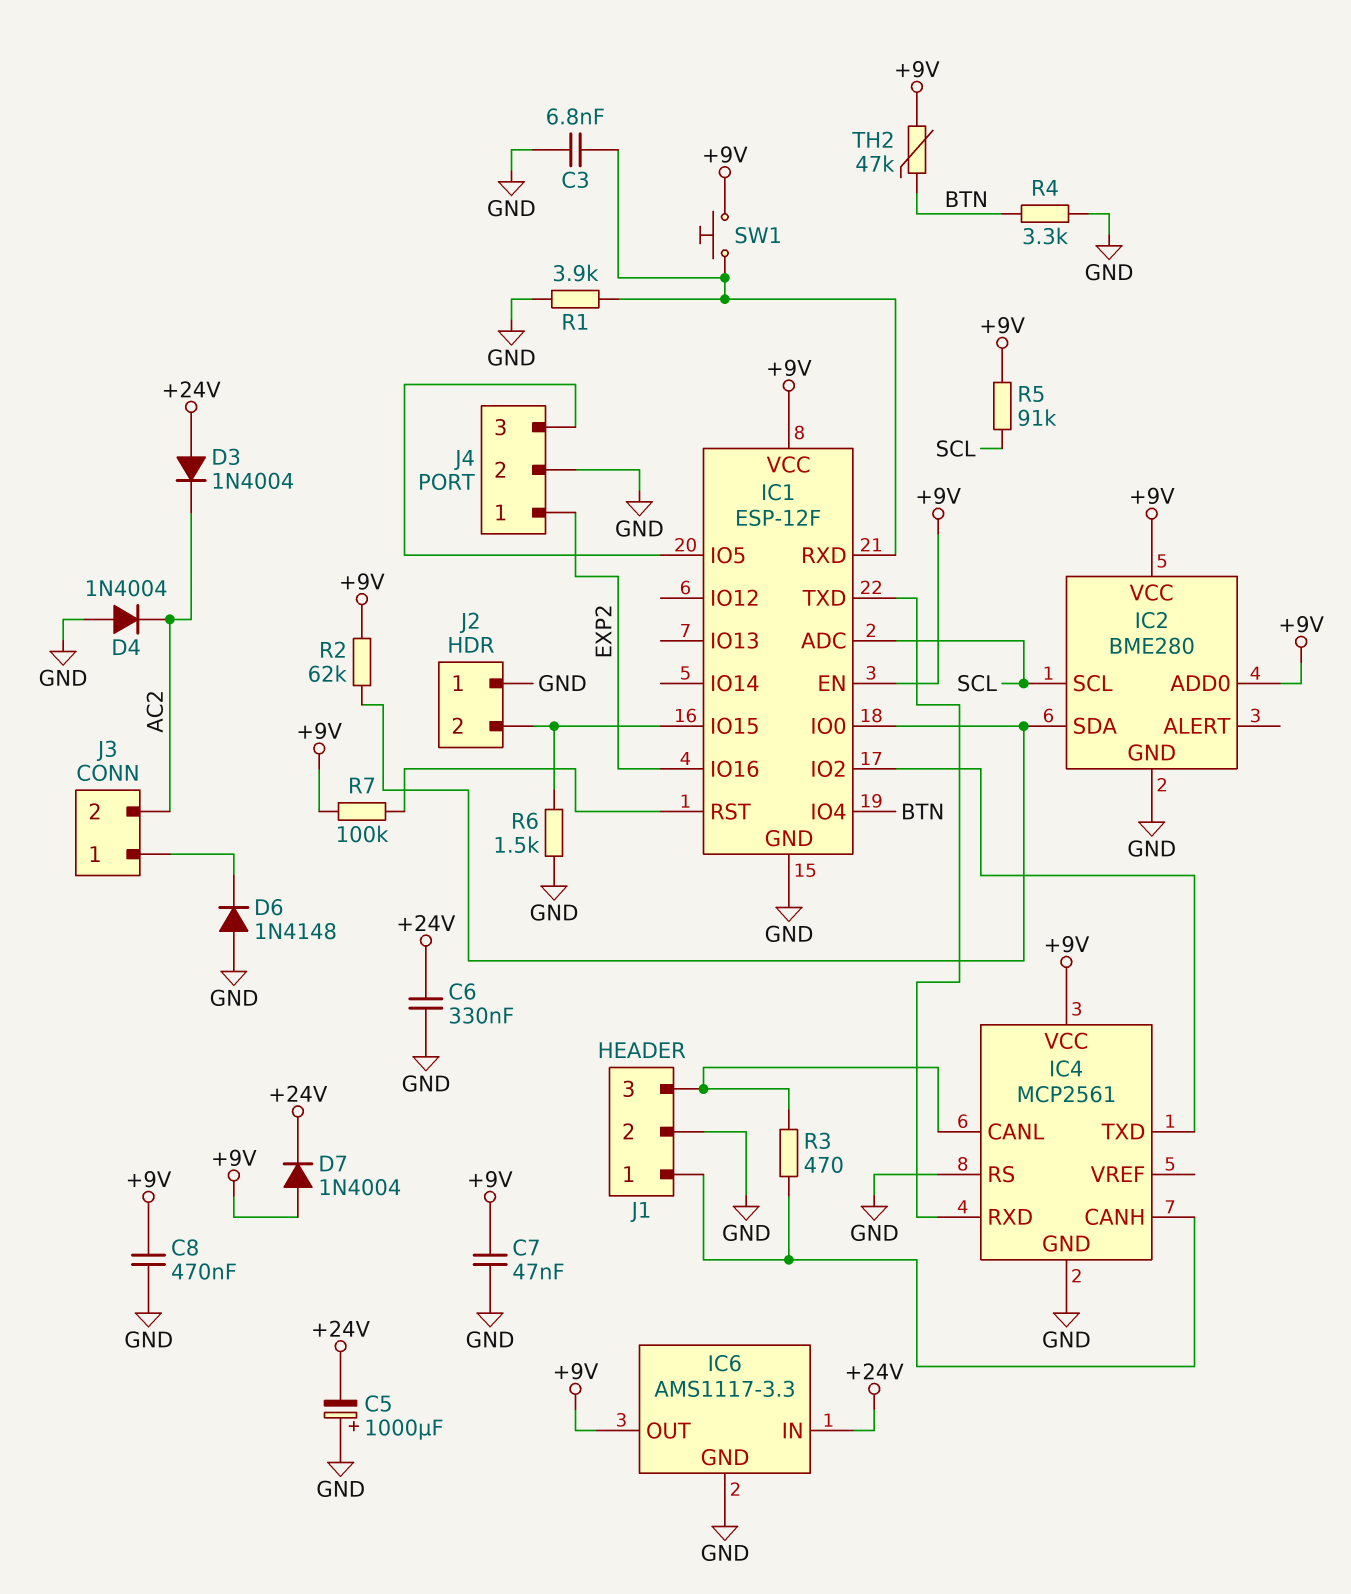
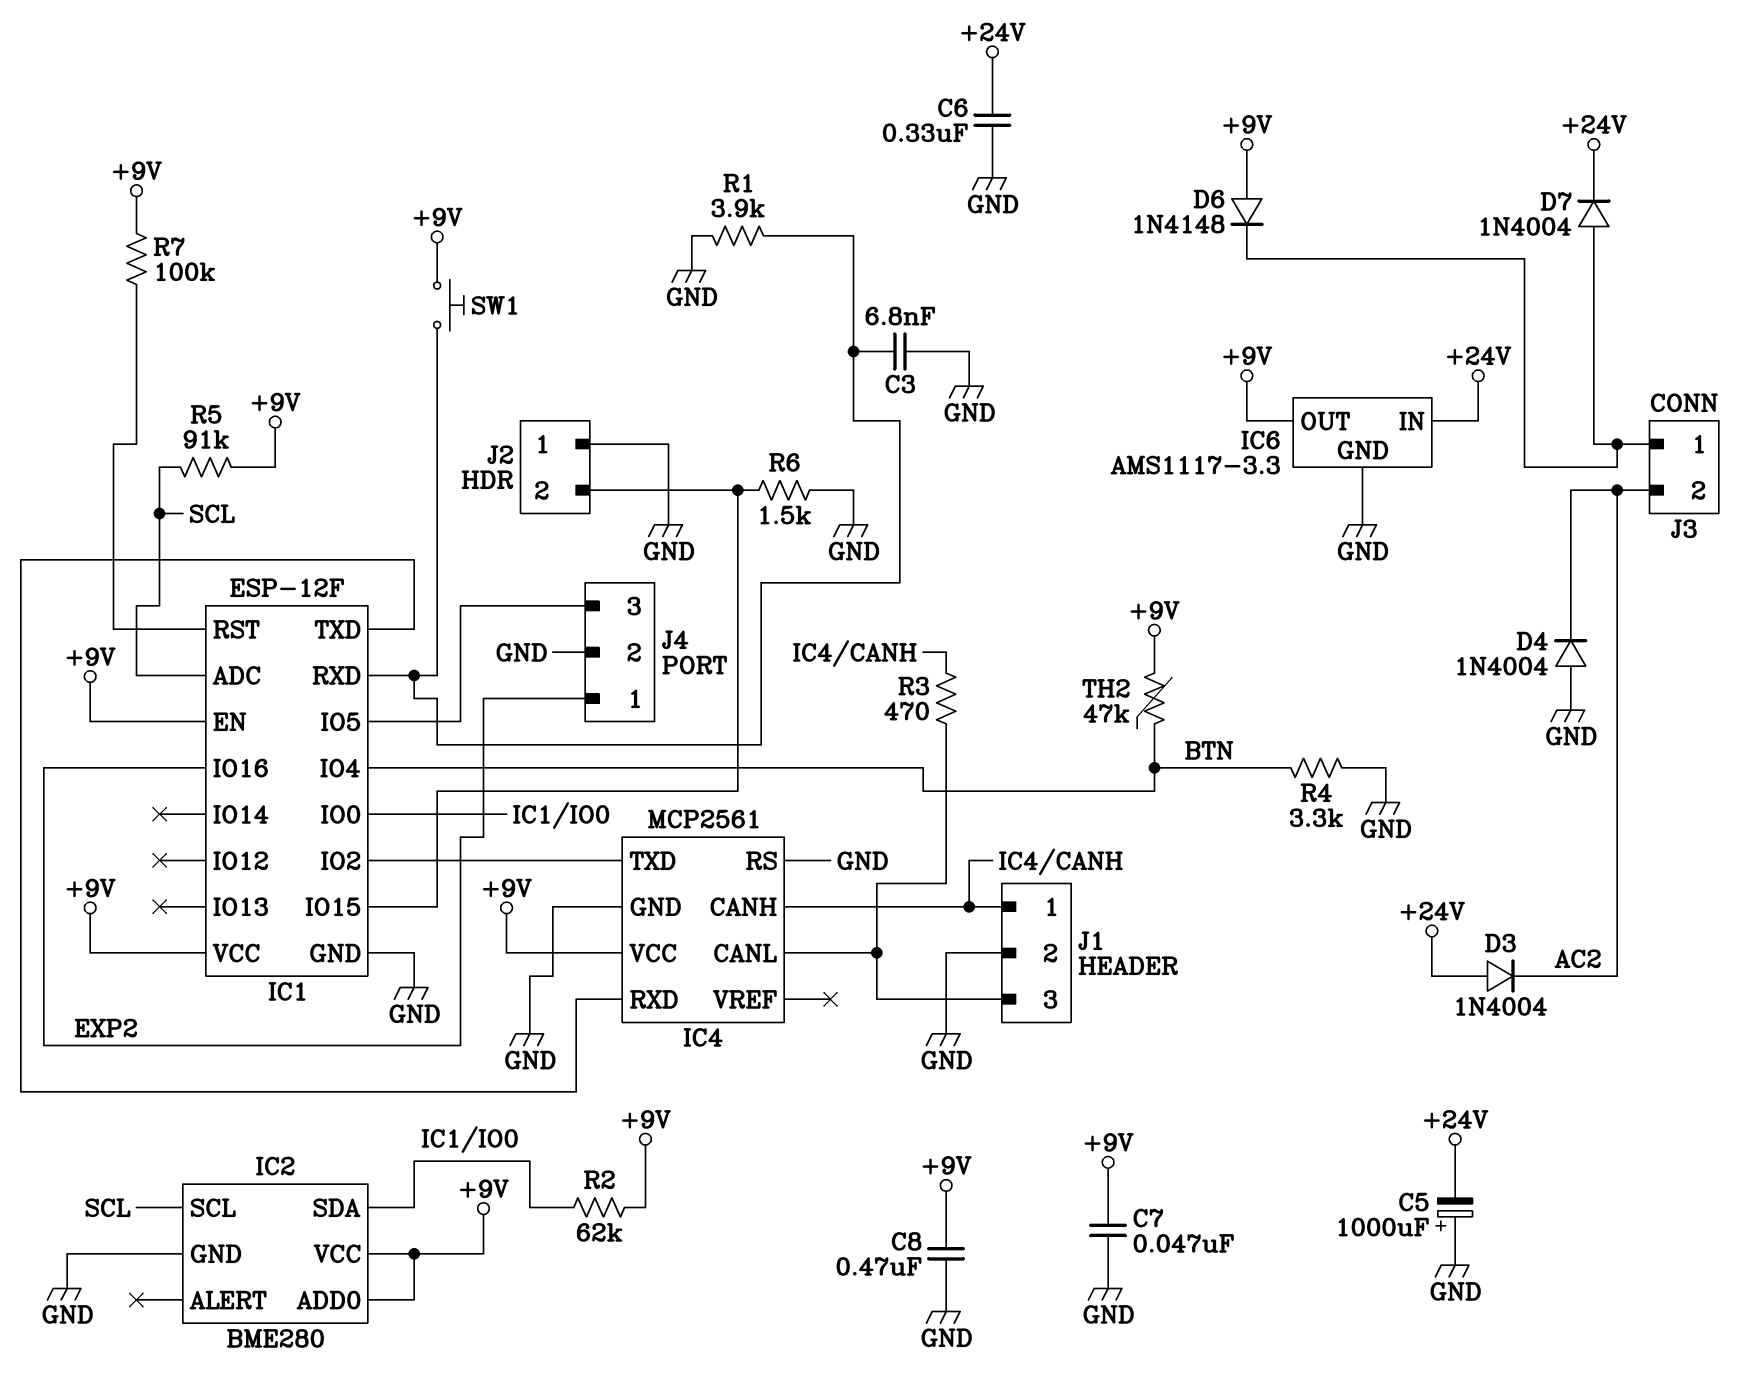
D6: diode 1N4148 (A GND, K J3/1) -> diode 1N4148 (A +9V, K J3/1)
D7: diode 1N4004 (A +9V, K +24V) -> diode 1N4004 (A J3/1, K +24V)

